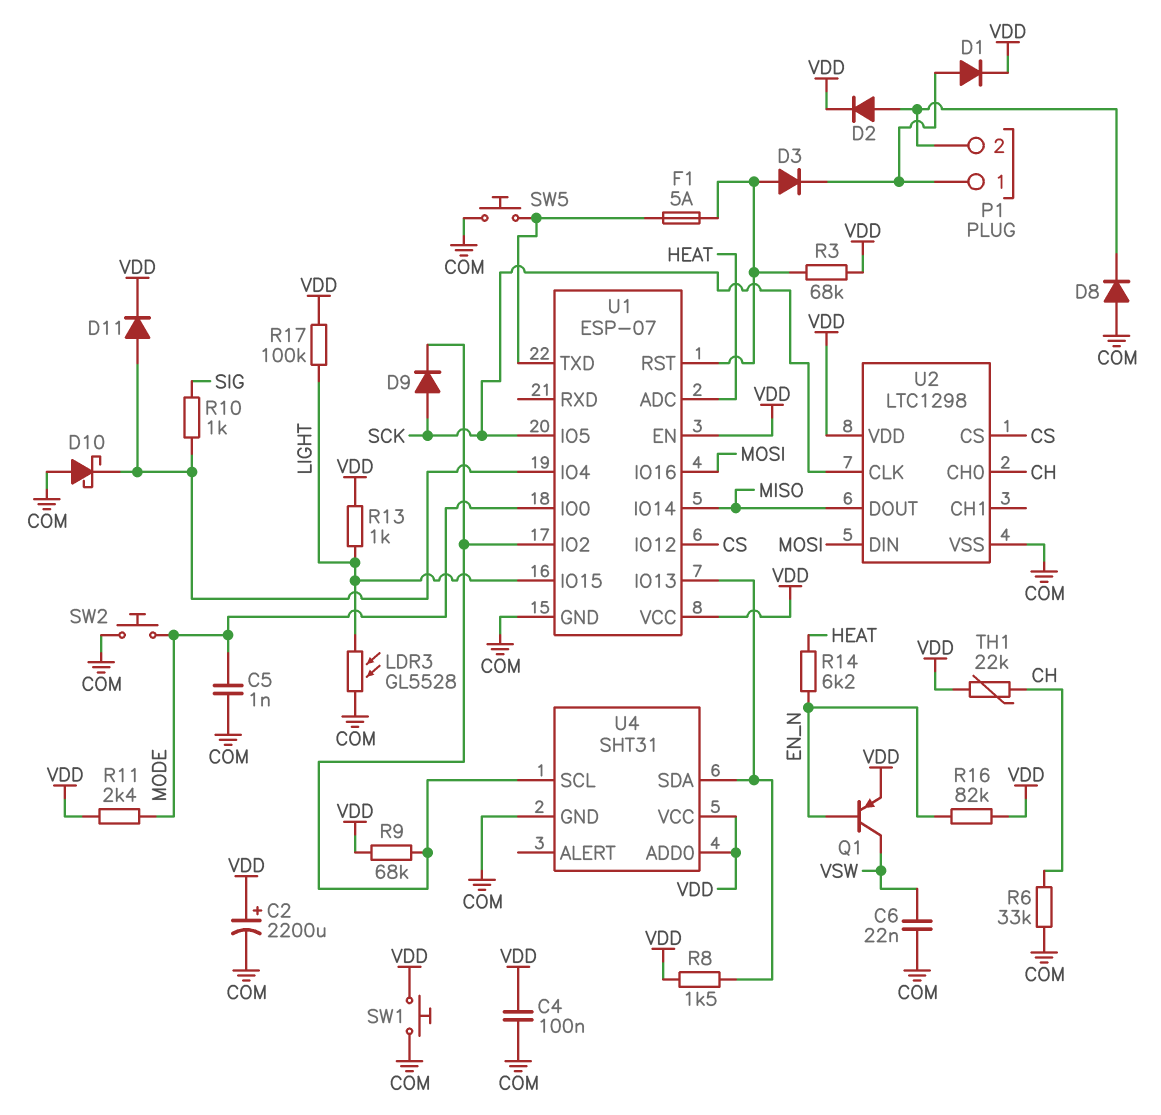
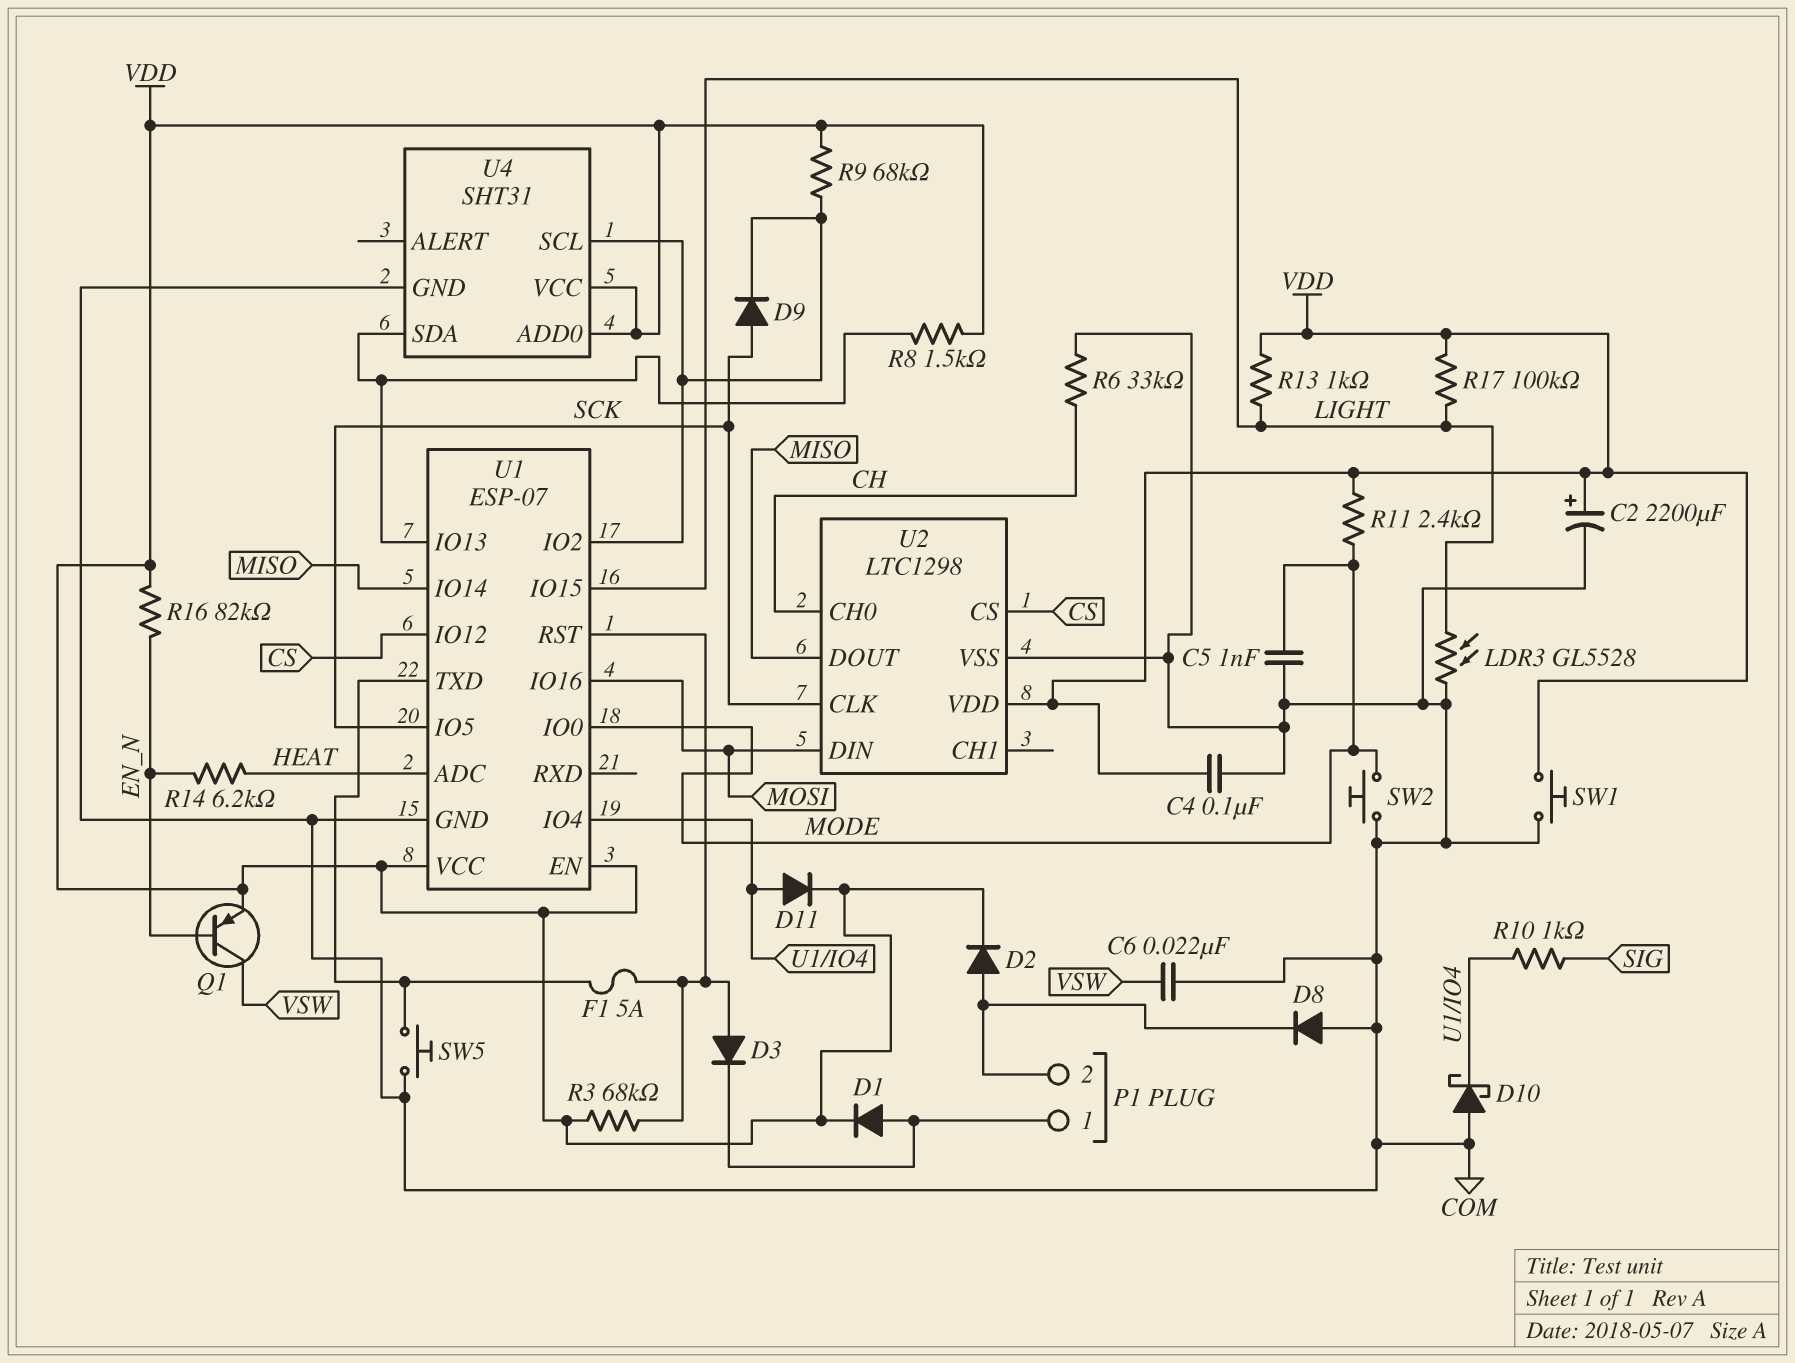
TH1: 22k (CH, VDD) -> none

